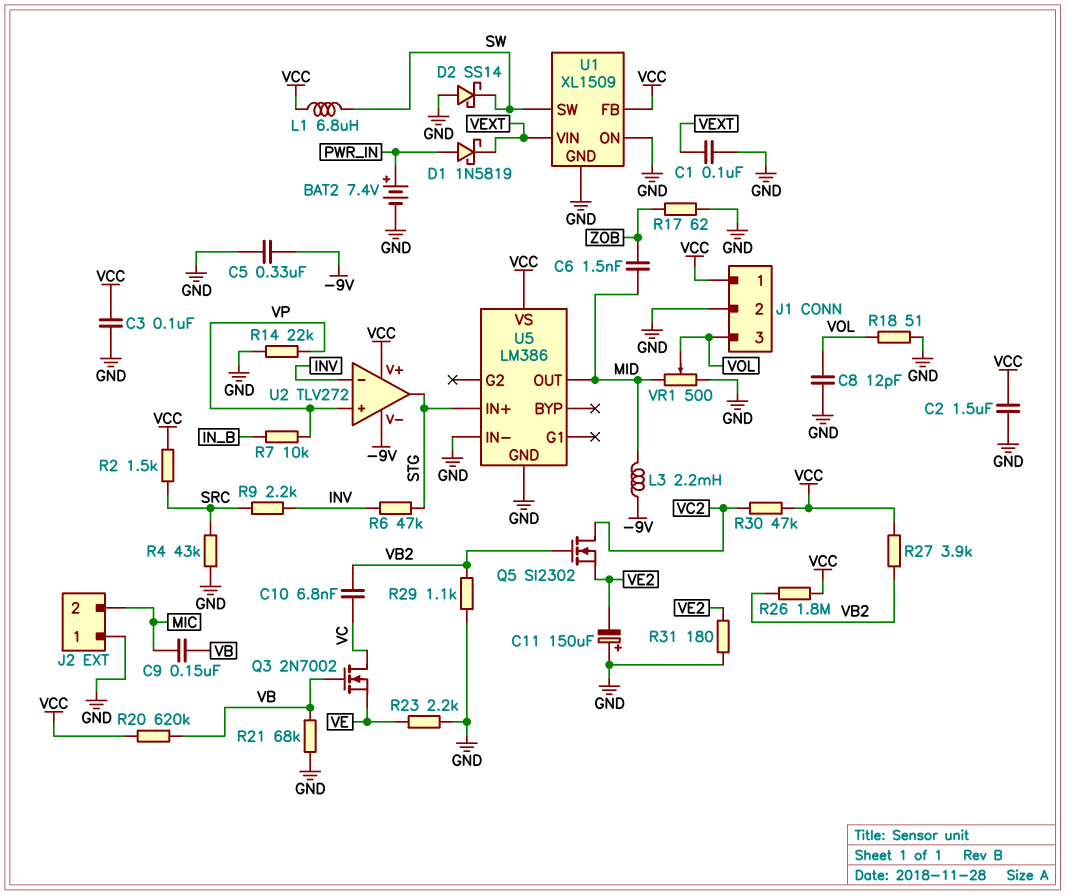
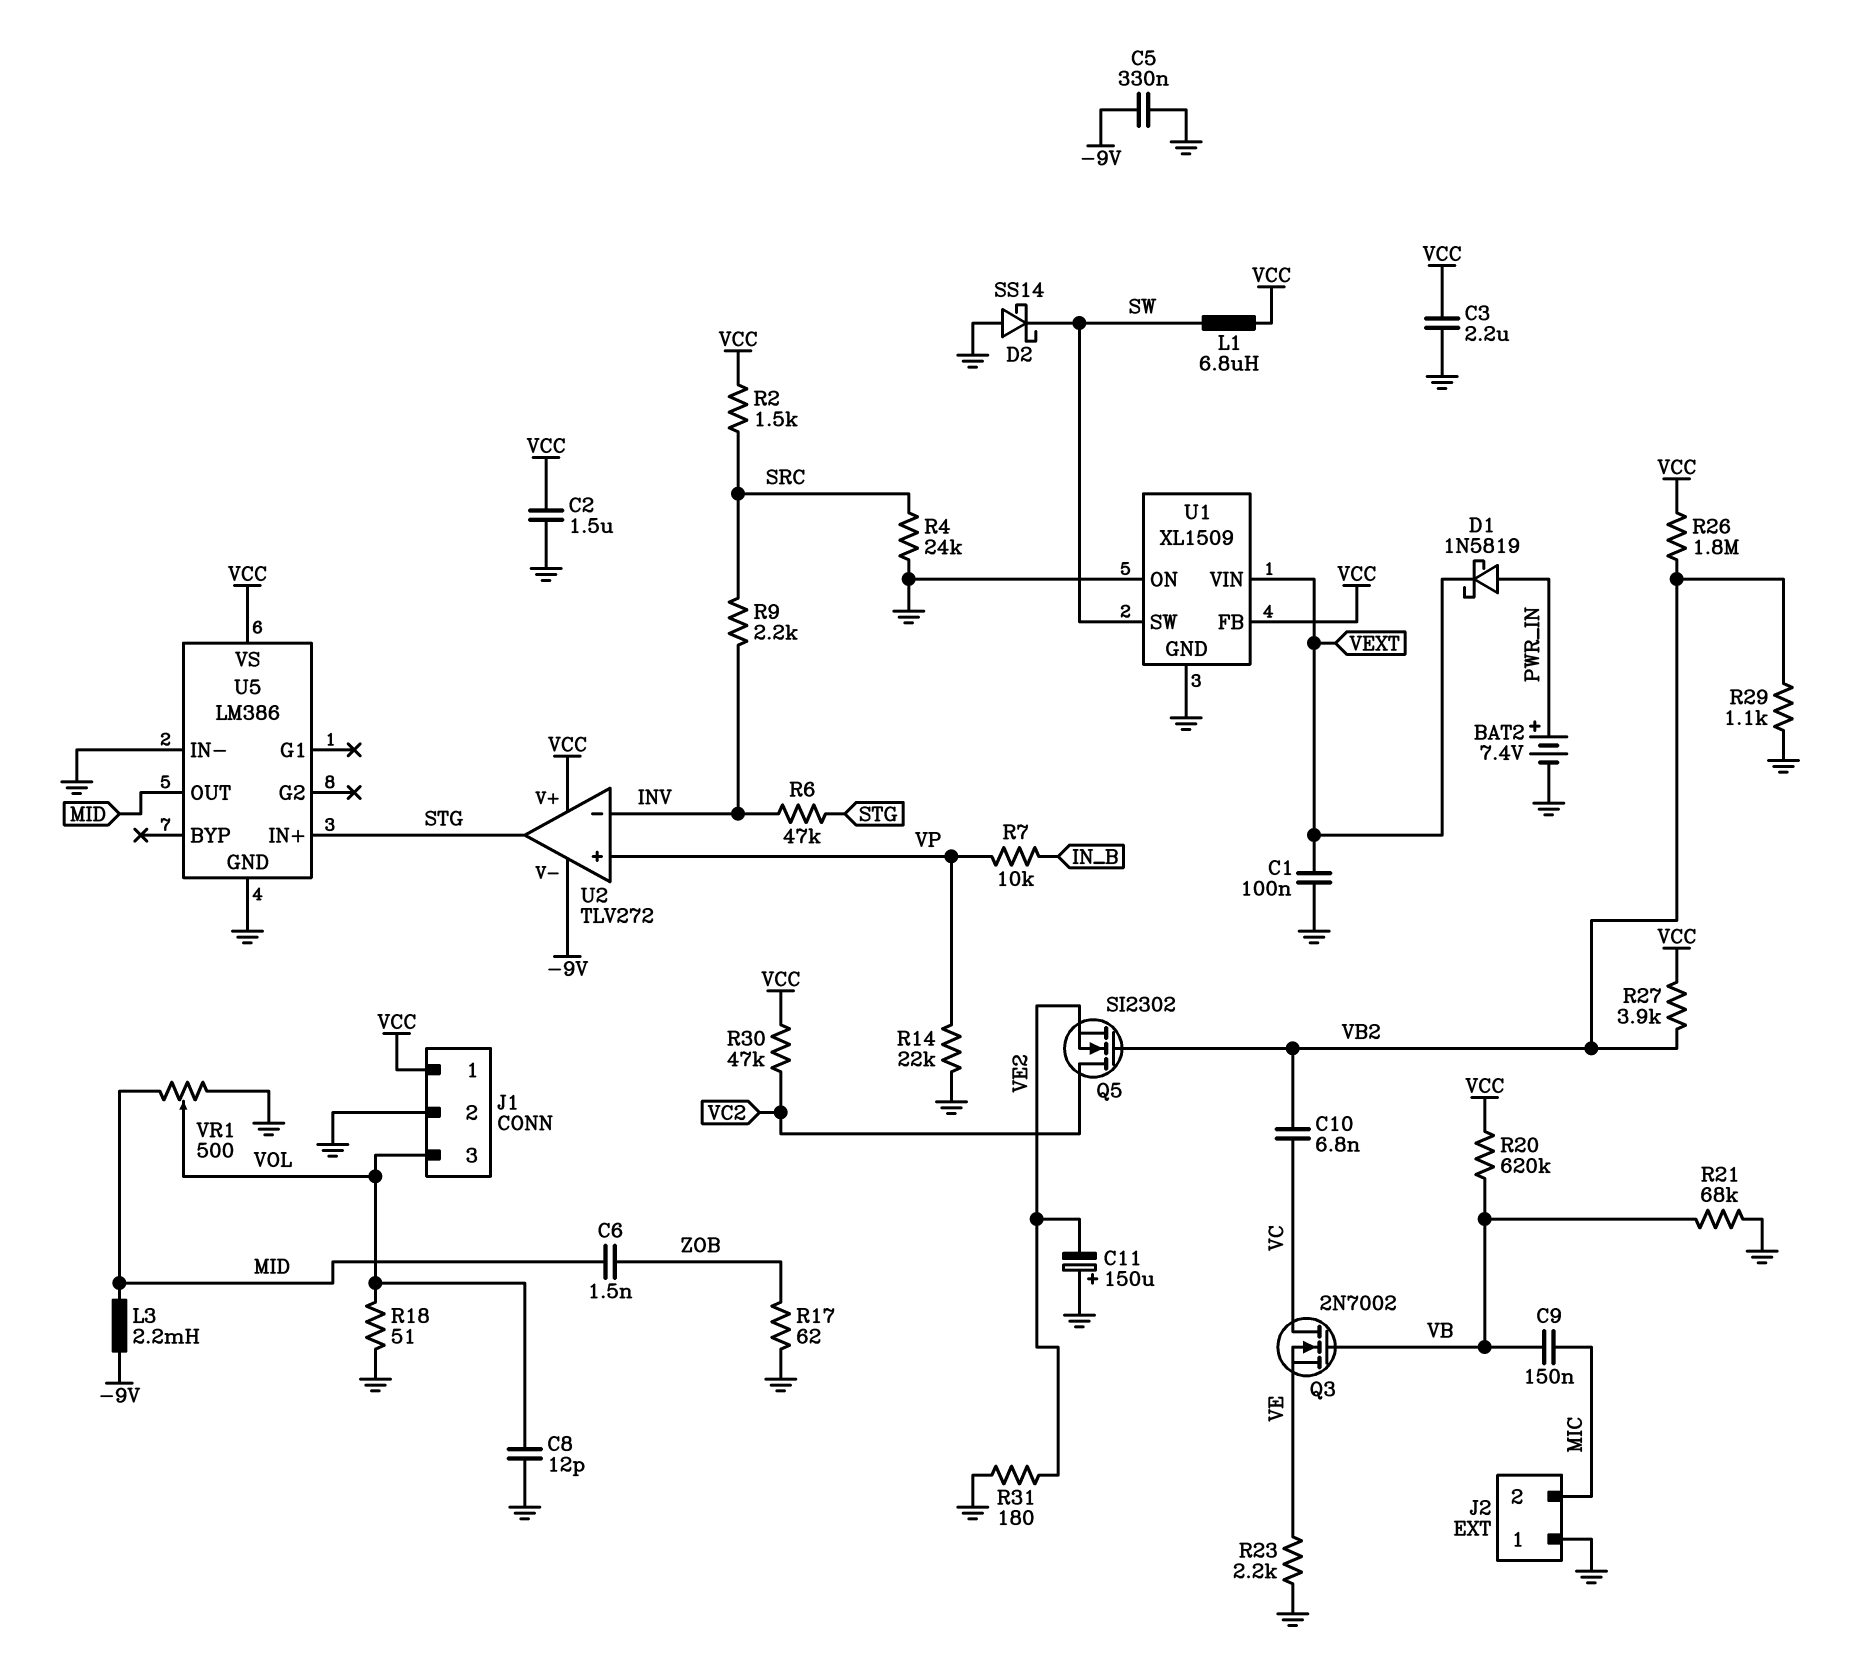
C3: 100nF (GND, VCC) -> 2.2uF (GND, VCC)
R4: 43k (GND, SRC) -> 24k (GND, SRC)

